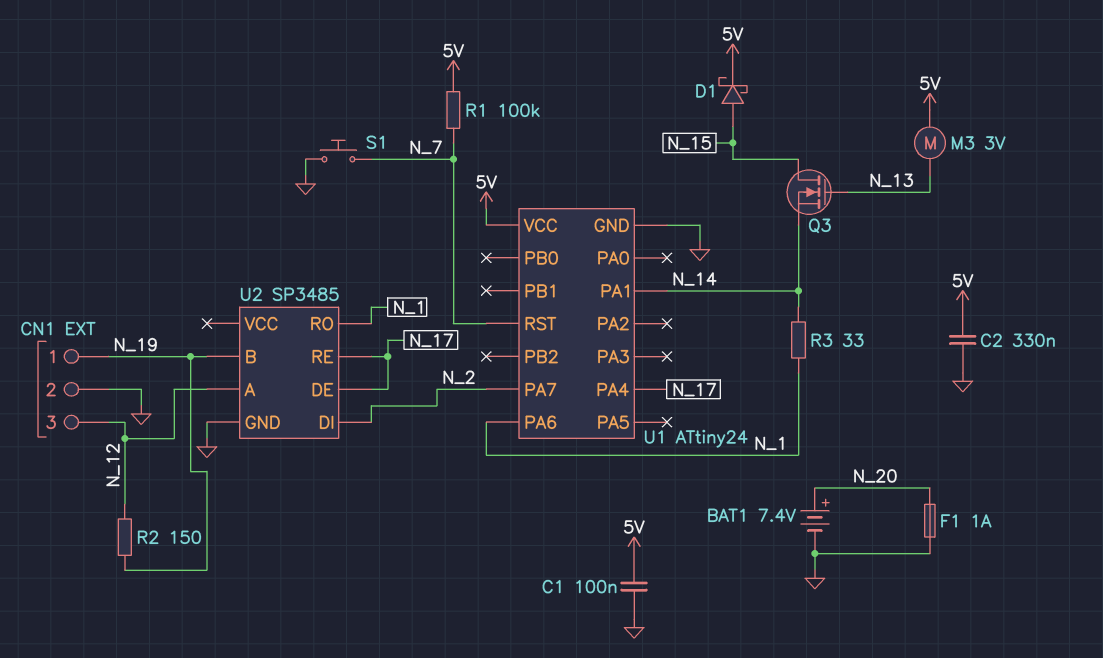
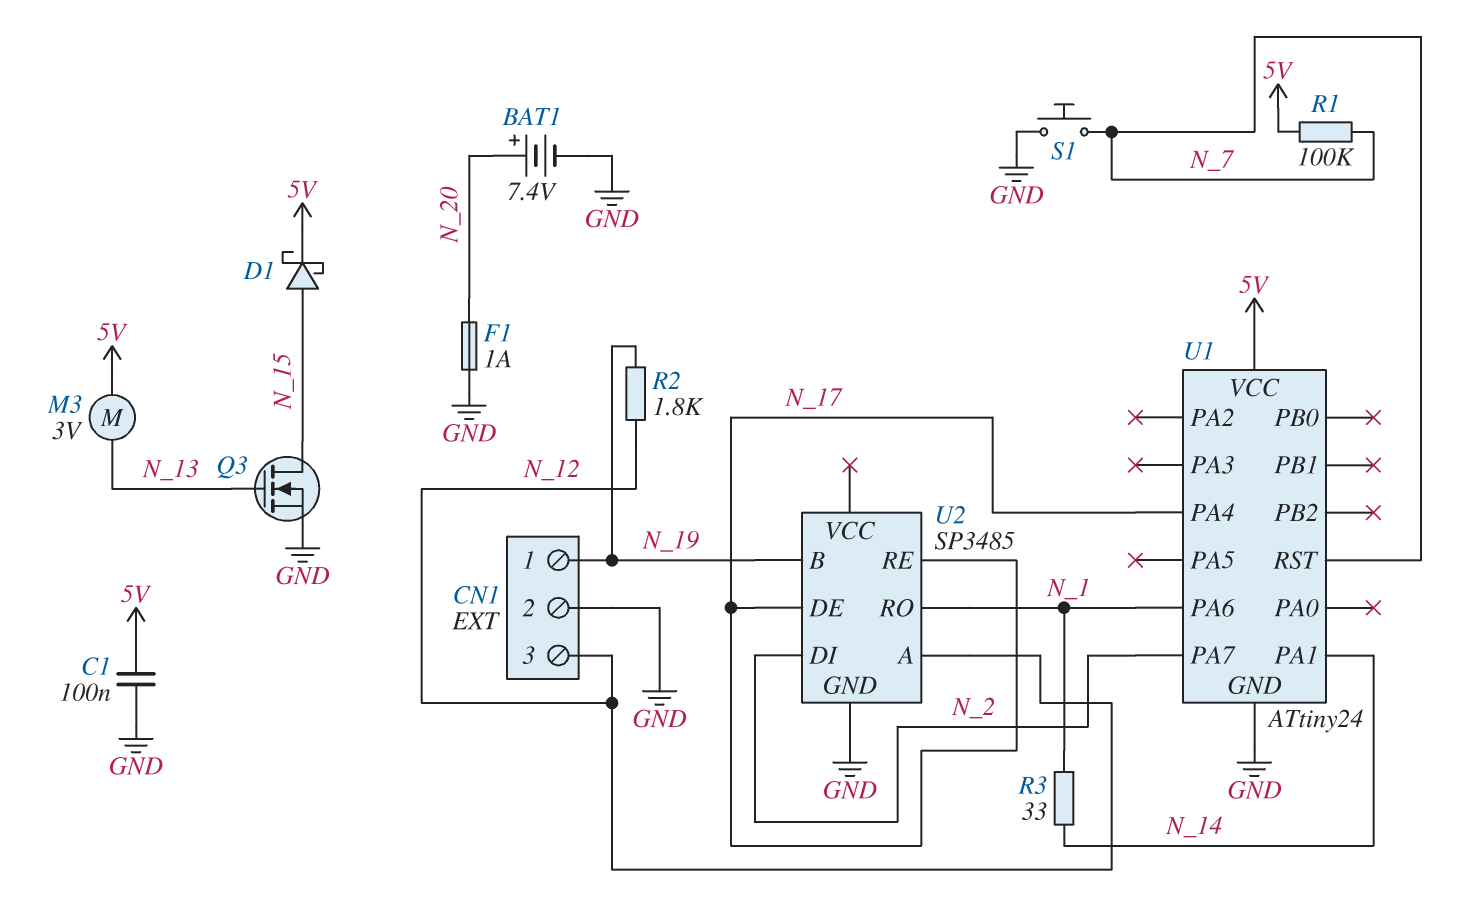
C2: 330nF (5V, GND) -> none
Q3: NMOS (G N_13, D N_15, S N_14) -> NMOS (G N_13, D N_15, S GND)
R2: 150 (N_12, N_19) -> 1.8k (N_12, N_19)

